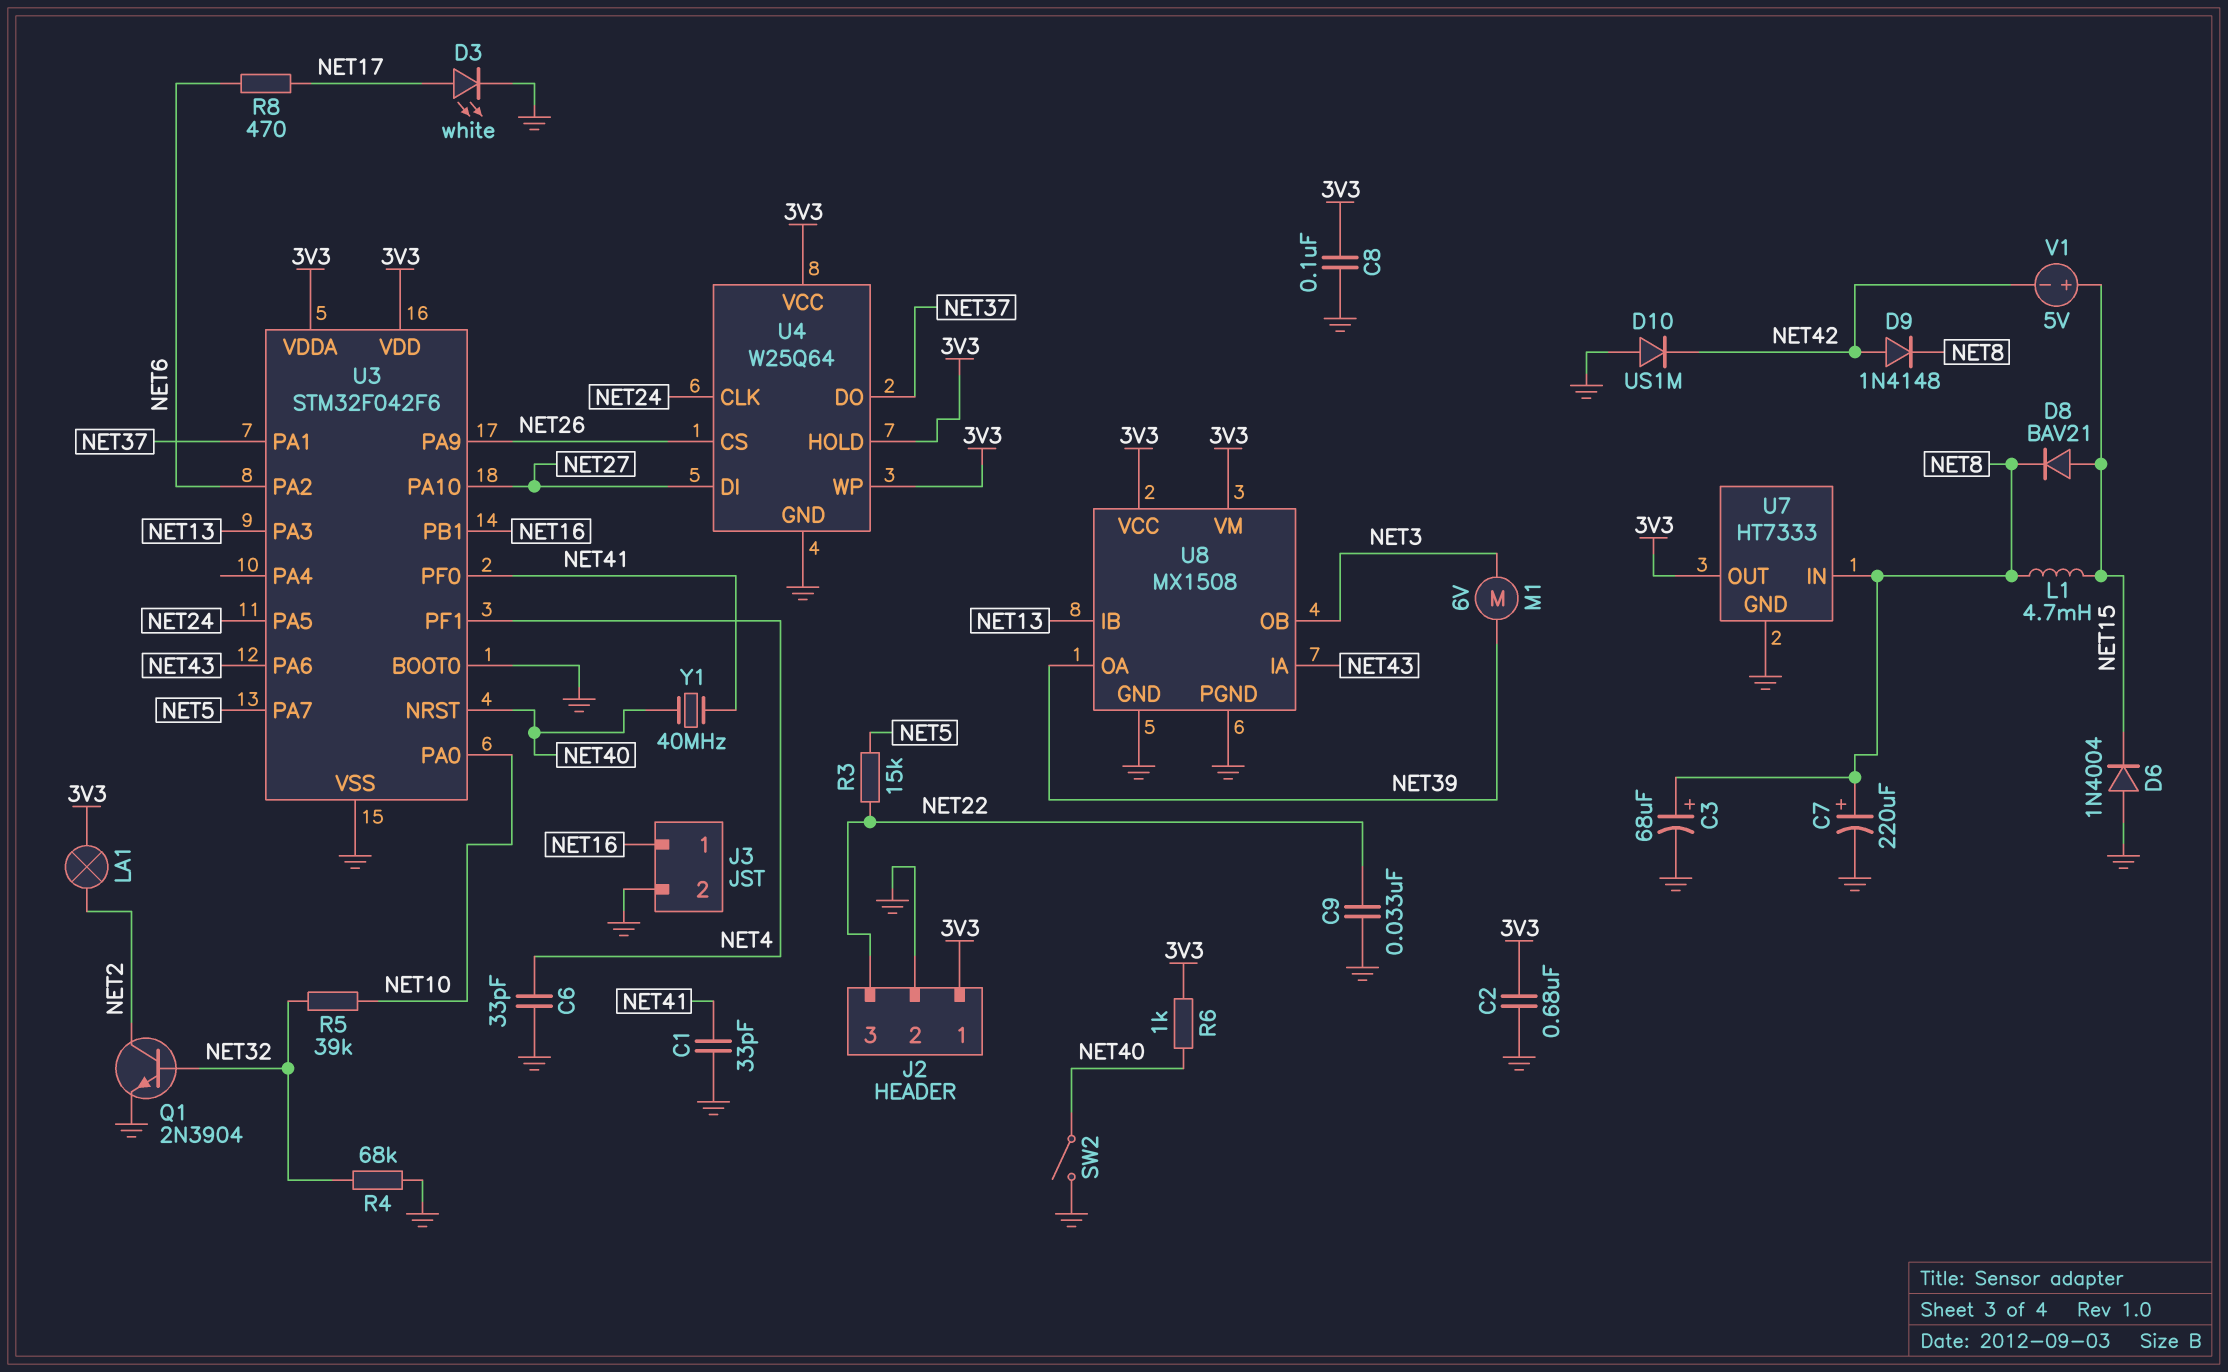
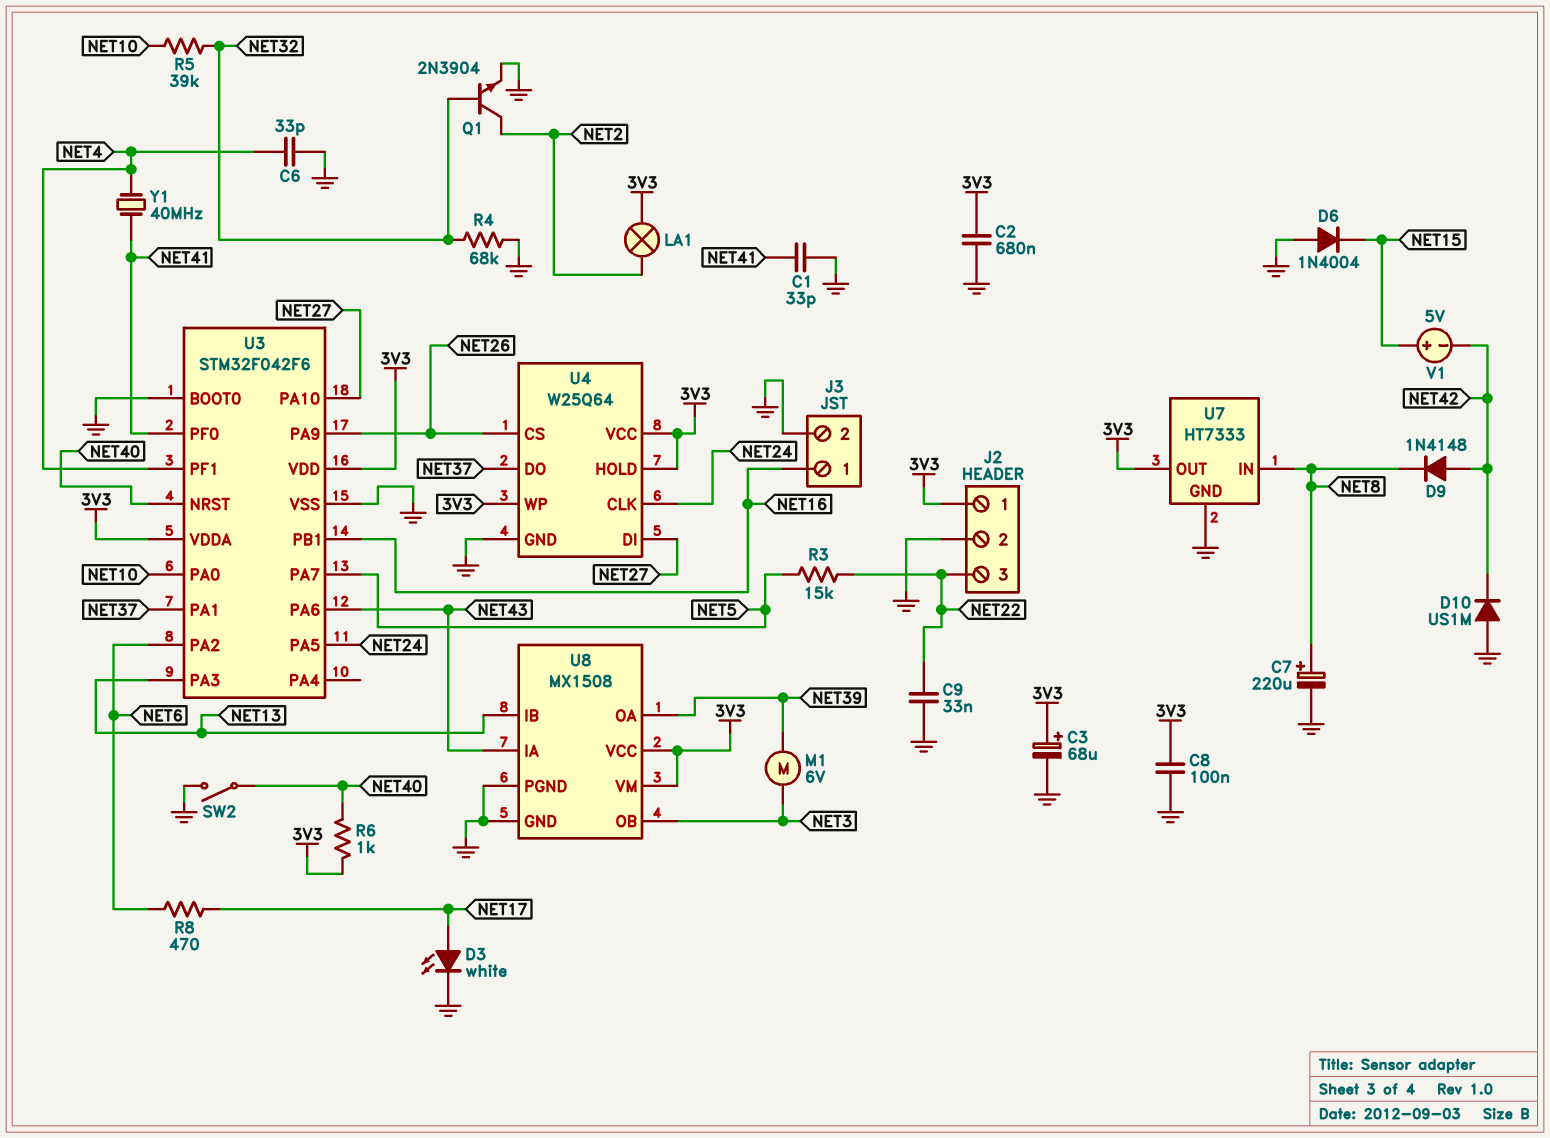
C3: 68uF (plus NET8, minus GND) -> 68uF (plus 3V3, minus GND)
D8: diode BAV21 (A NET15, K NET8) -> none
L1: 4.7mH (NET8, NET15) -> none
Y1: 40MHz (NET40, NET41) -> 40MHz (NET4, NET41)

